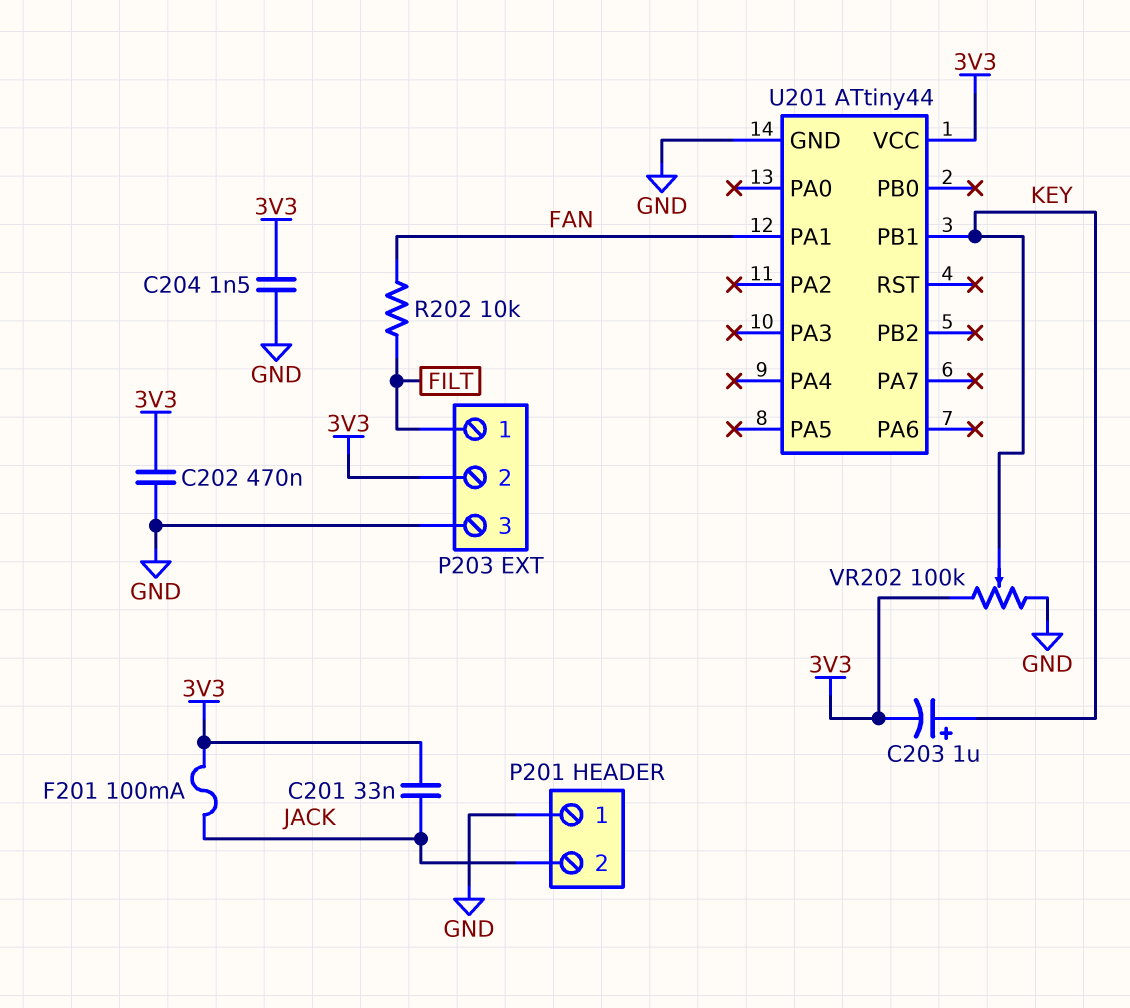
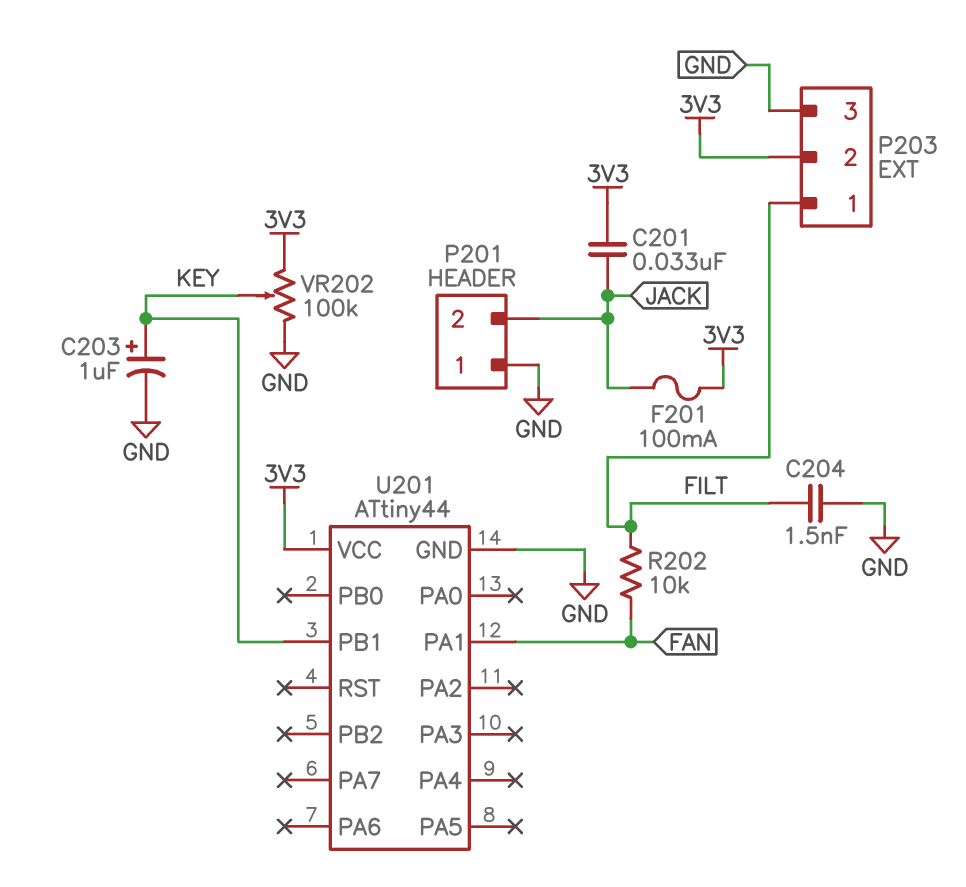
C202: 470nF (3V3, GND) -> none
C203: 1uF (plus KEY, minus 3V3) -> 1uF (plus KEY, minus GND)
C204: 1.5nF (3V3, GND) -> 1.5nF (FILT, GND)

